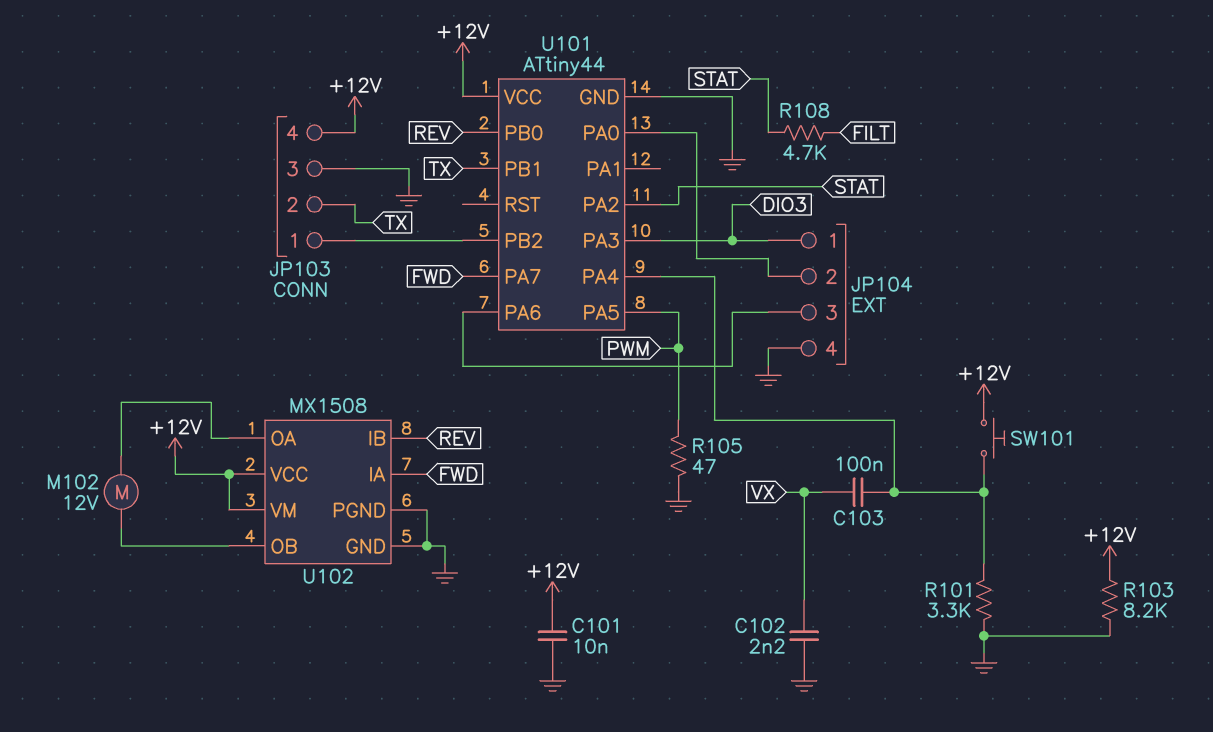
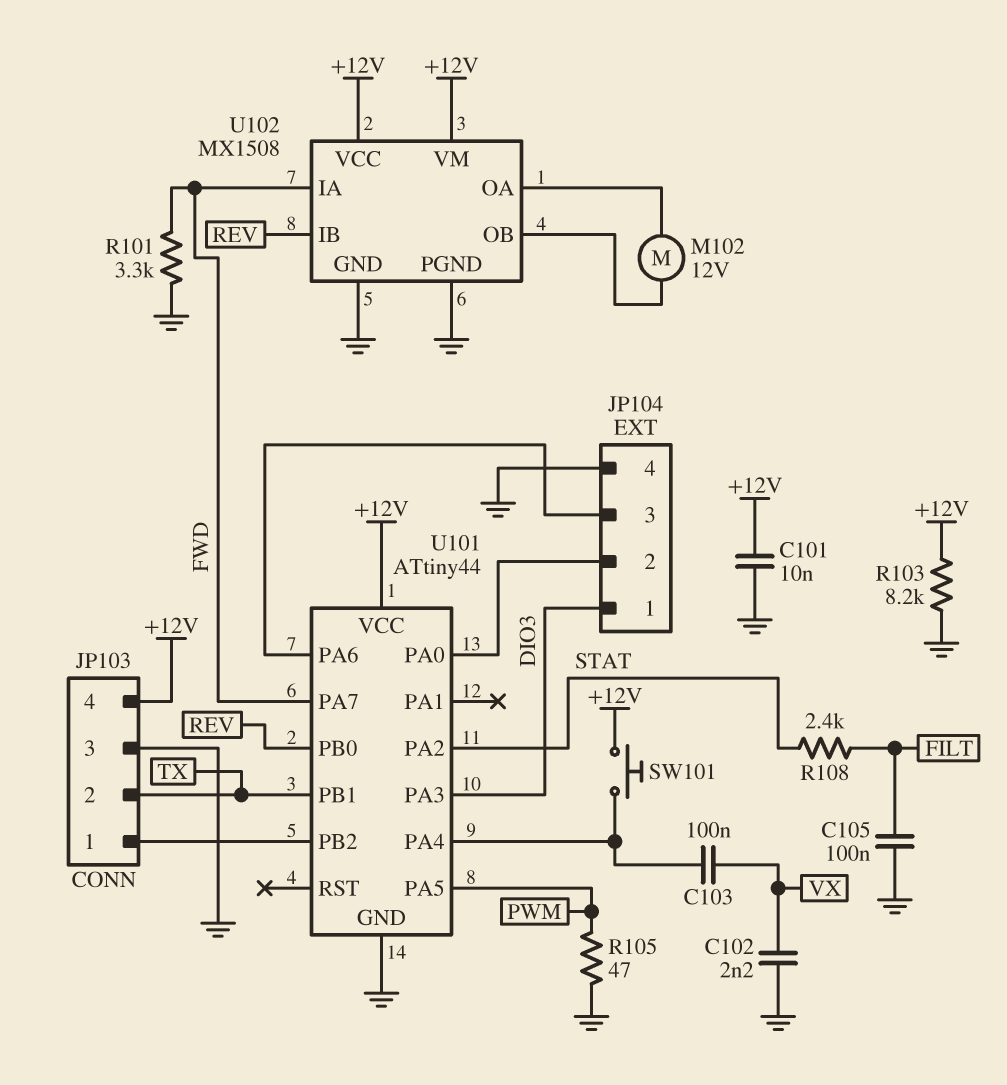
C105: none -> 100nF (FILT, GND)
R101: 3.3k (GND, U101/PA4) -> 3.3k (FWD, GND)
R108: 4.7k (FILT, STAT) -> 2.4k (FILT, STAT)

